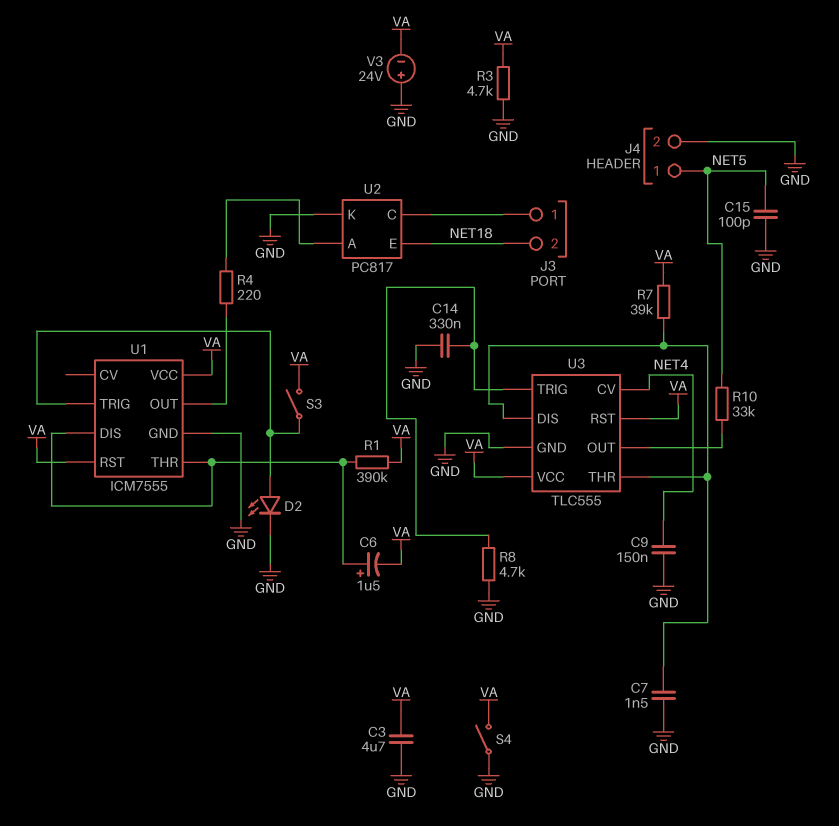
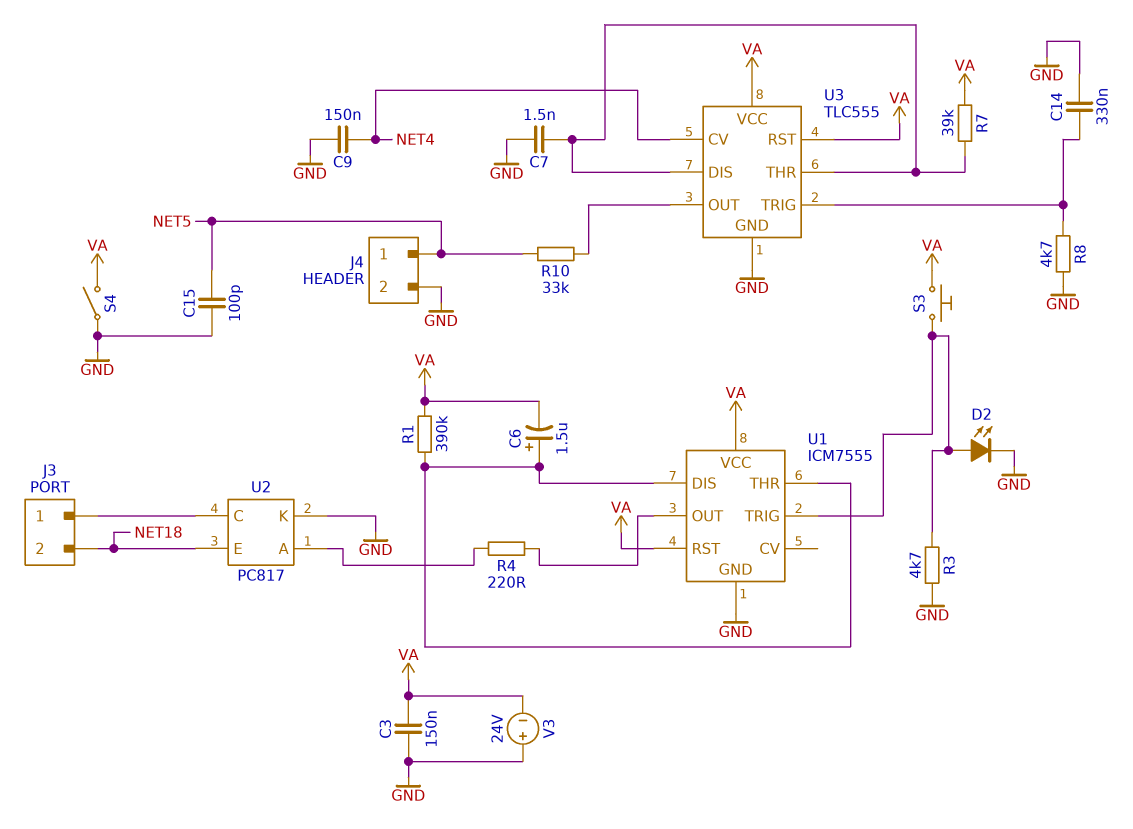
C3: 4.7uF (GND, VA) -> 150nF (GND, VA)
R3: 4.7k (GND, VA) -> 4.7k (GND, U1/TRIG)
S3: switch (U1/TRIG, VA) -> button (U1/TRIG, VA)

